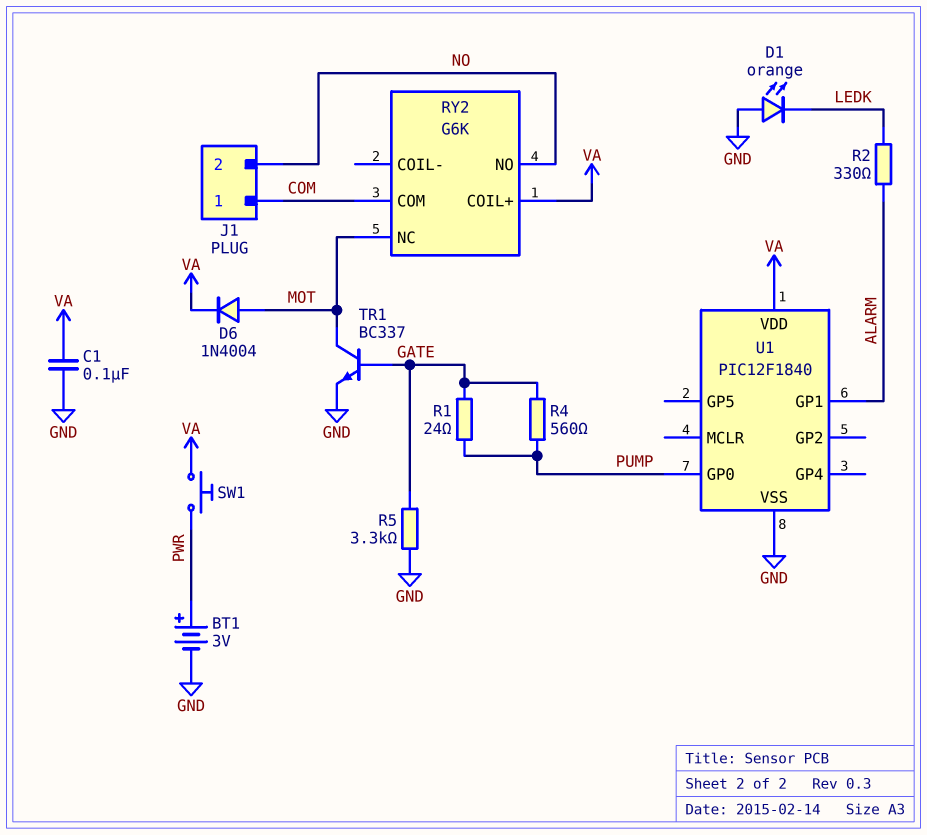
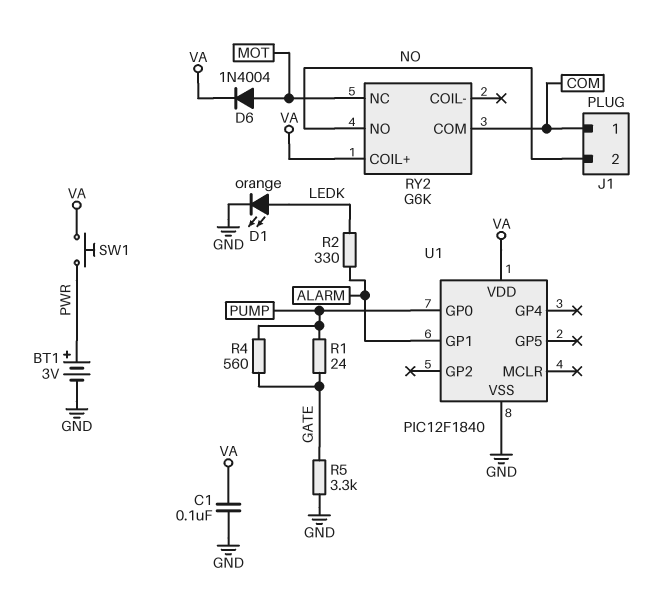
D1: LED orange (A GND, K LEDK) -> LED orange (A LEDK, K GND)
TR1: NPN BC337 (B GATE, C MOT, E GND) -> none

